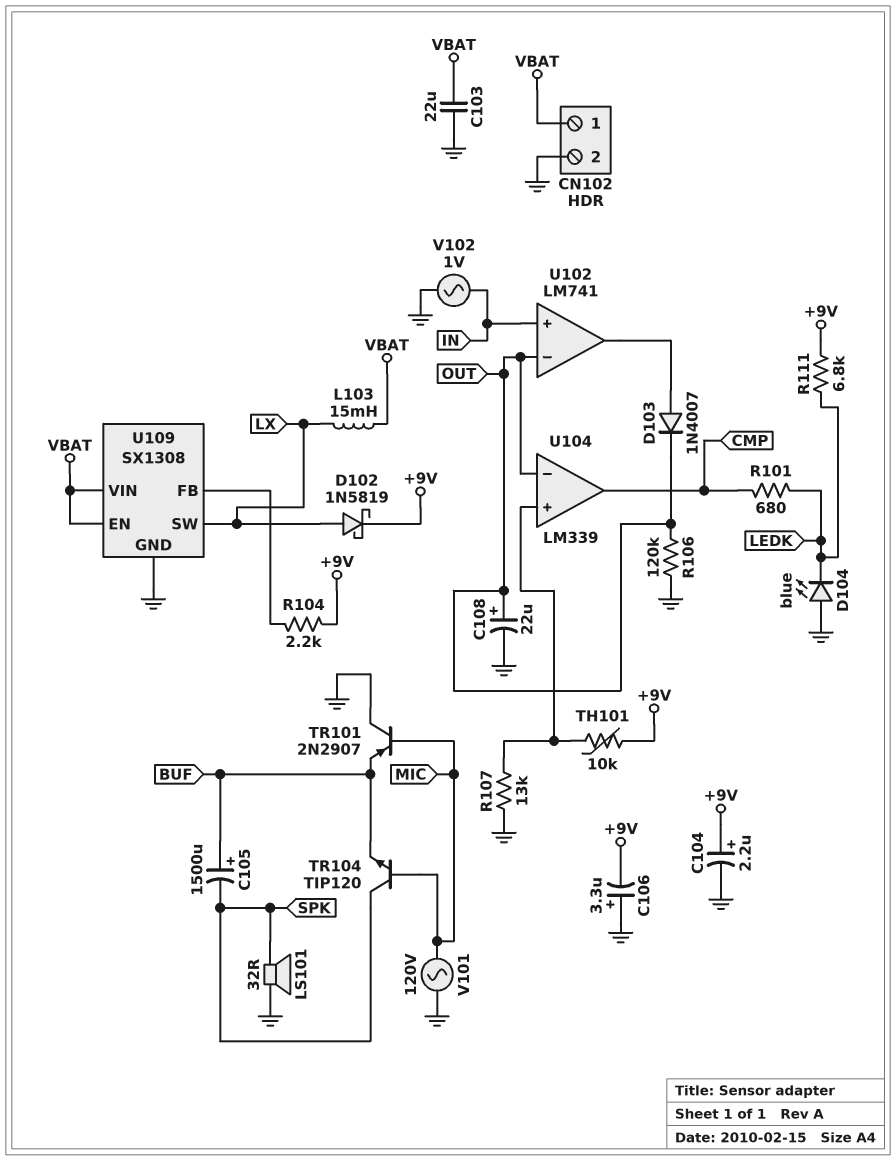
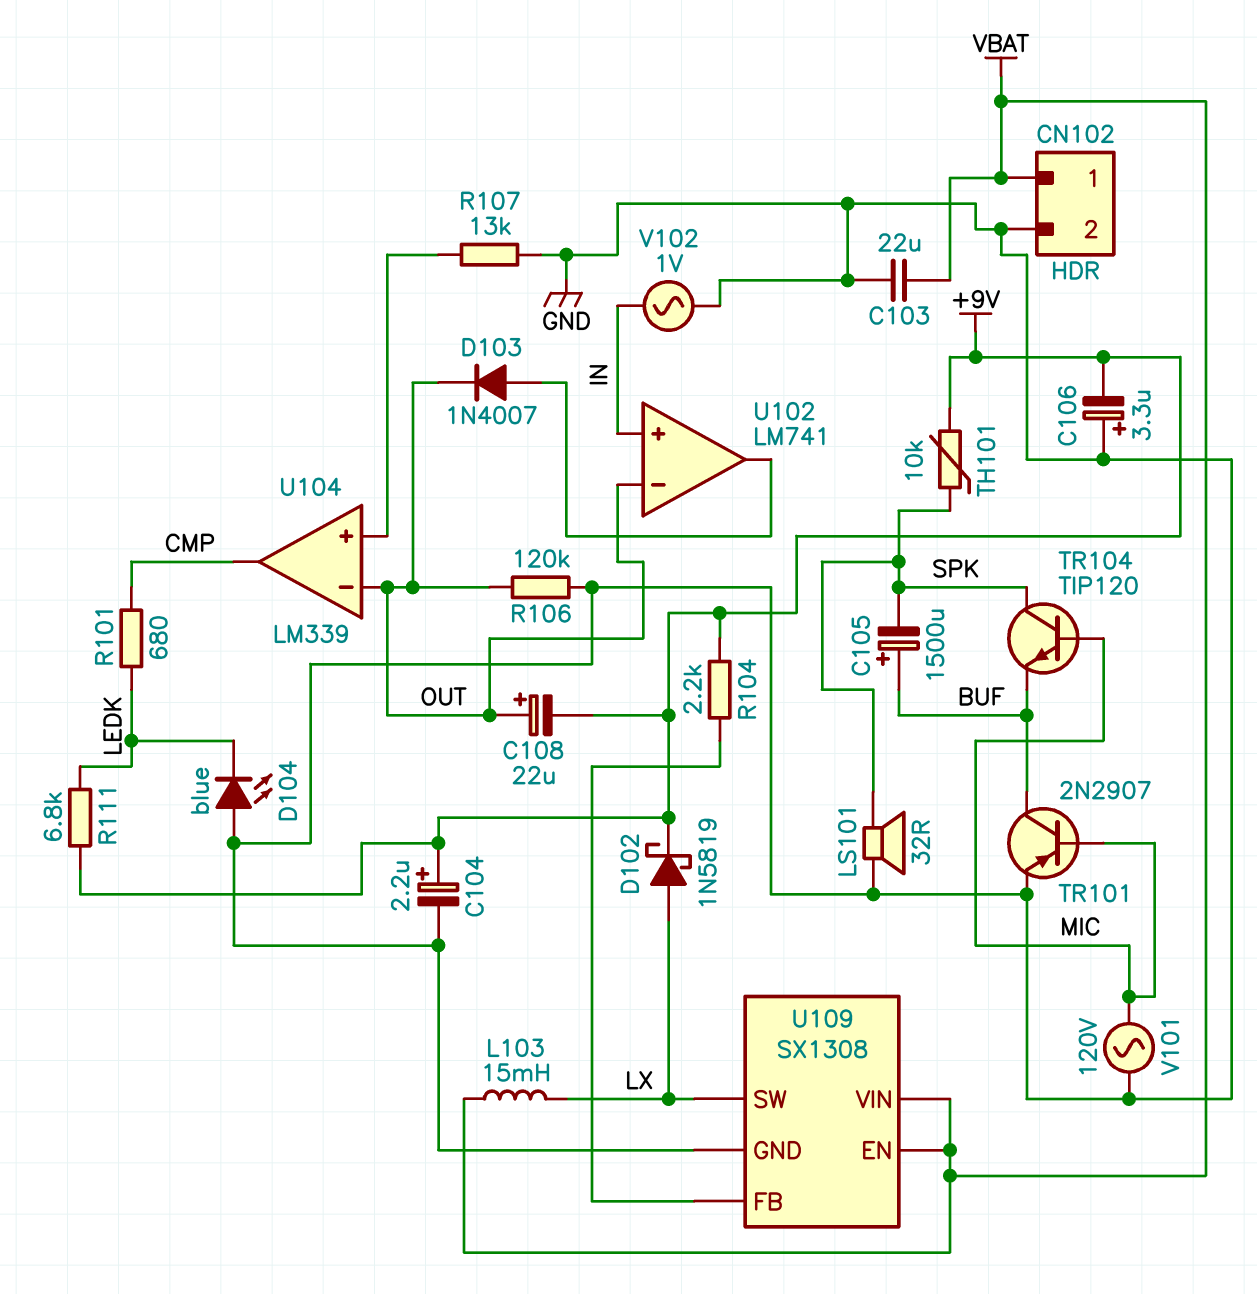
C108: 22uF (plus OUT, minus GND) -> 22uF (plus OUT, minus +9V)
TH101: 10k (+9V, U104/in+) -> 10k (+9V, SPK)
TR101: PNP 2N2907 (B MIC, C GND, E BUF) -> PNP 2N2907 (B MIC, C BUF, E GND)

